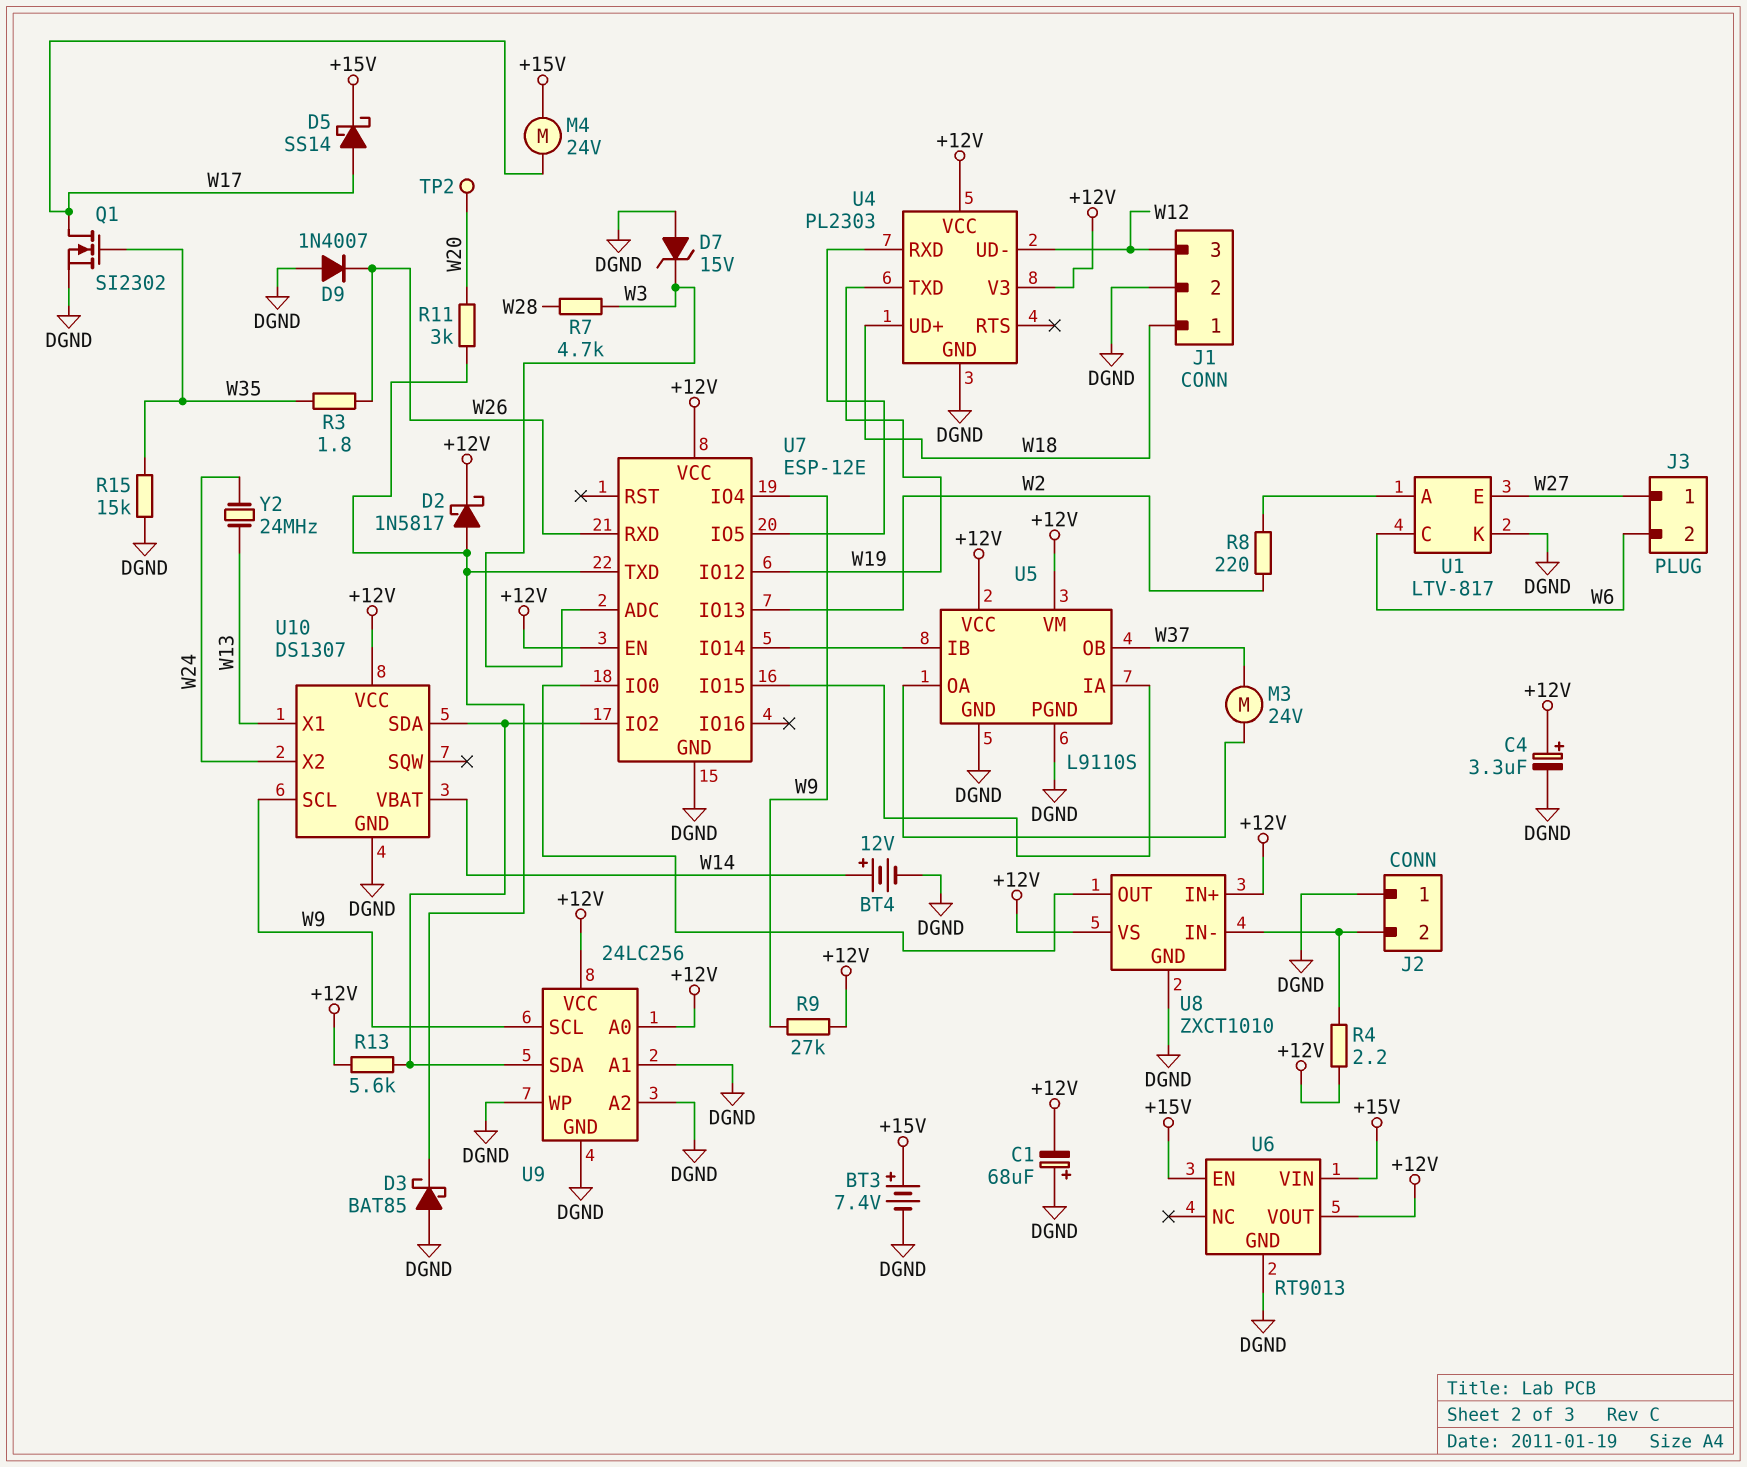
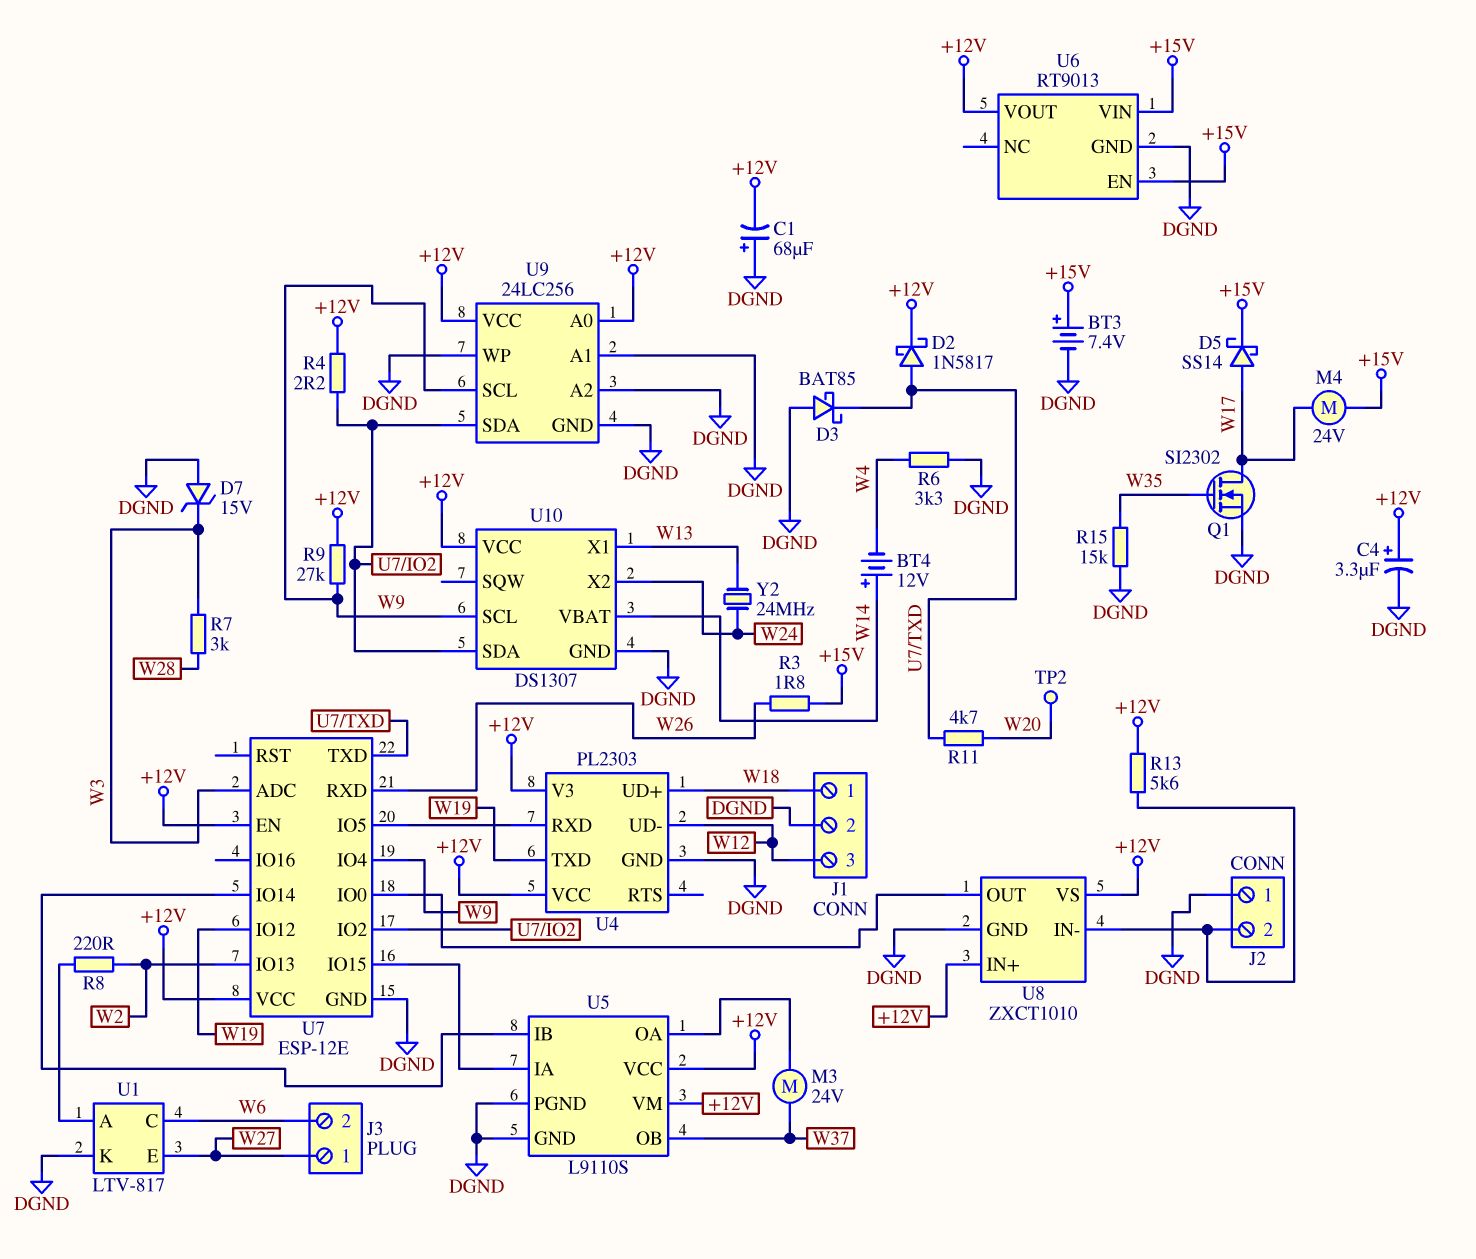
BT4: 12V (plus W14, minus DGND) -> 12V (plus W14, minus W4)
D9: diode 1N4007 (A DGND, K W26) -> none
R3: 1.8 (W26, W35) -> 1.8 (+15V, W26)
R4: 2.2 (+12V, J2/2) -> 2.2 (+12V, U7/IO2)
R6: none -> 3.3k (DGND, W4)
R7: 4.7k (W3, W28) -> 3k (W3, W28)
R11: 3k (U7/TXD, W20) -> 4.7k (U7/TXD, W20)
R13: 5.6k (+12V, U7/IO2) -> 5.6k (+12V, J2/2)

